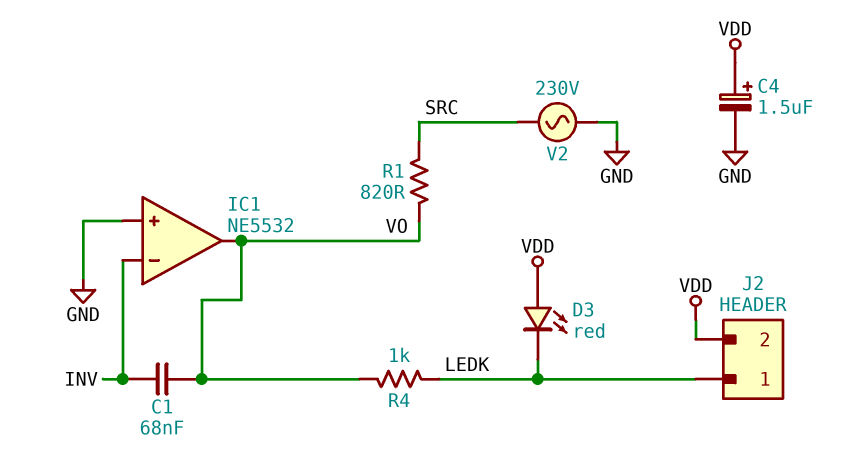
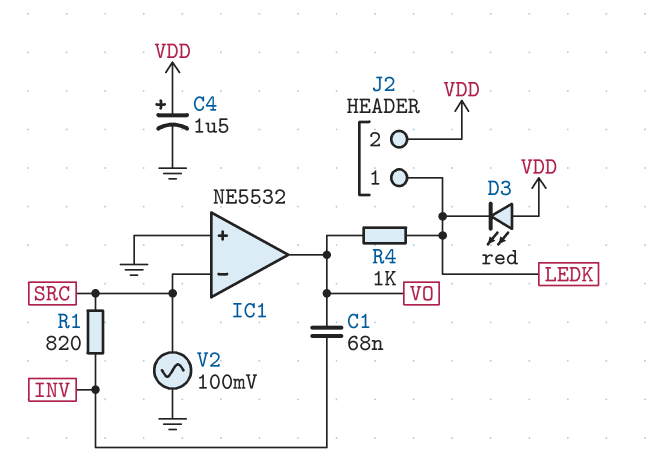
IC1 pin in-: INV -> SRC
R1: 820 (SRC, VO) -> 820 (INV, SRC)
V2: AC 230V (GND, SRC) -> AC 100mV (GND, SRC)

